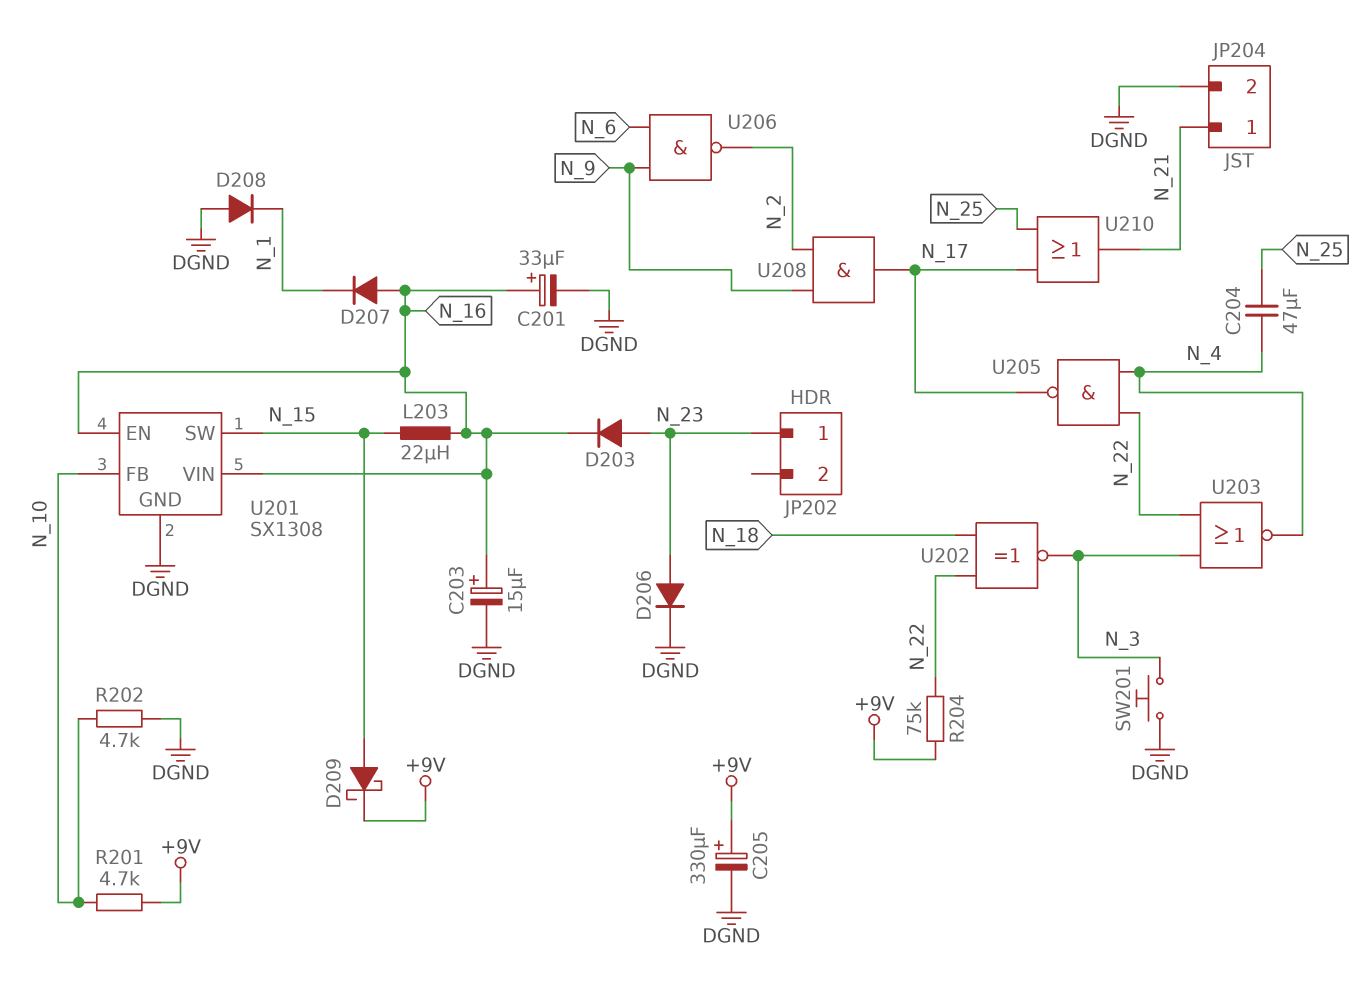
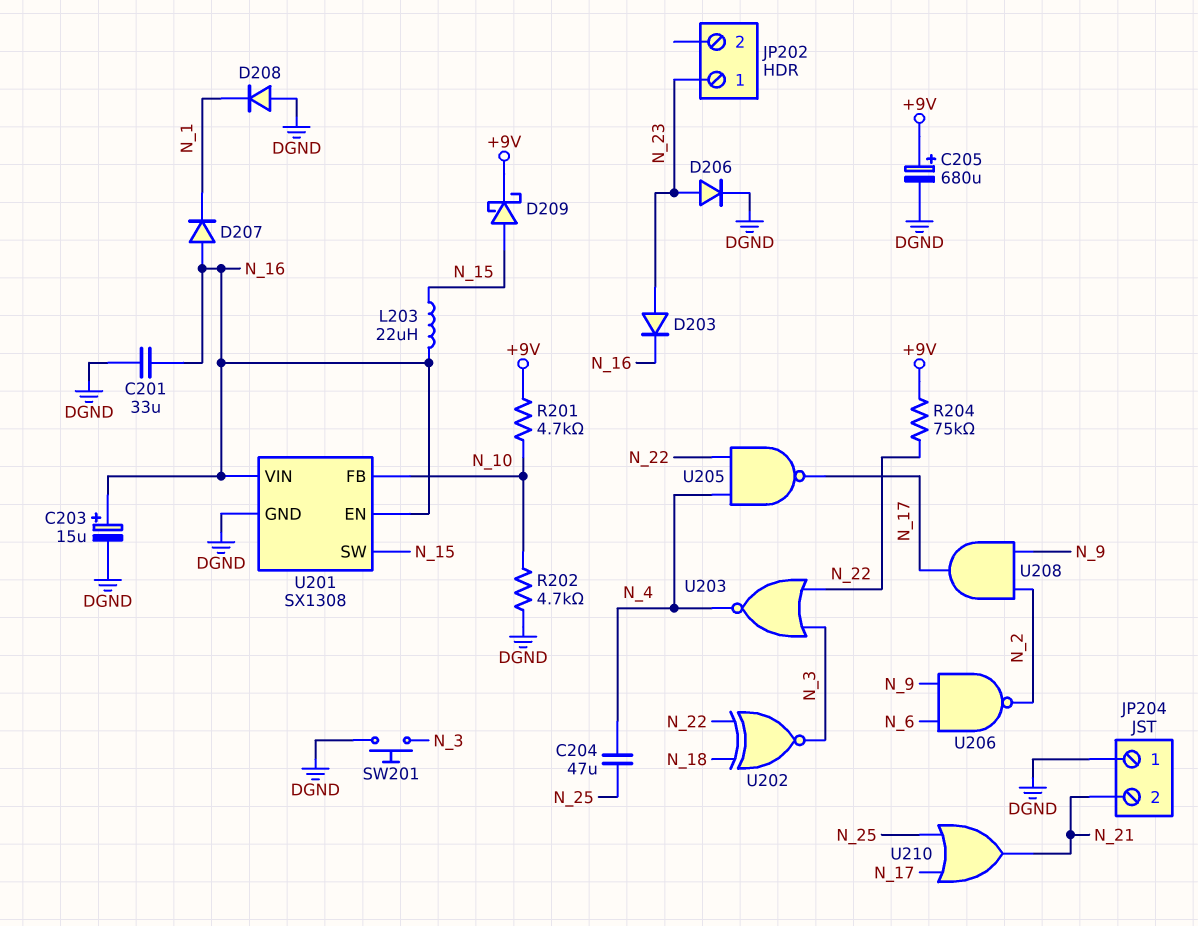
C201: 33uF (plus N_16, minus DGND) -> 33uF (DGND, N_16)
C205: 330uF (plus +9V, minus DGND) -> 680uF (plus +9V, minus DGND)
JP204 pin 1: N_21 -> DGND
JP204 pin 2: DGND -> N_21

